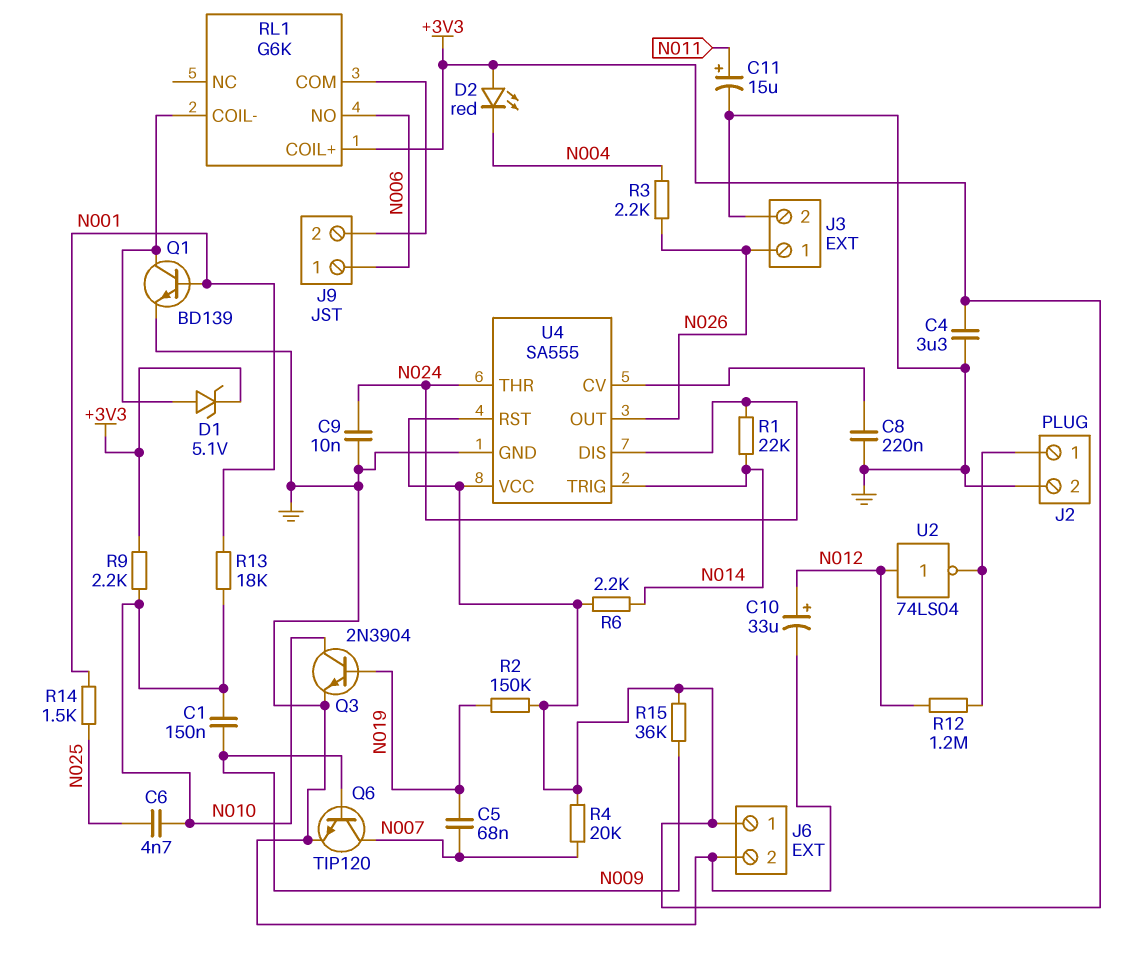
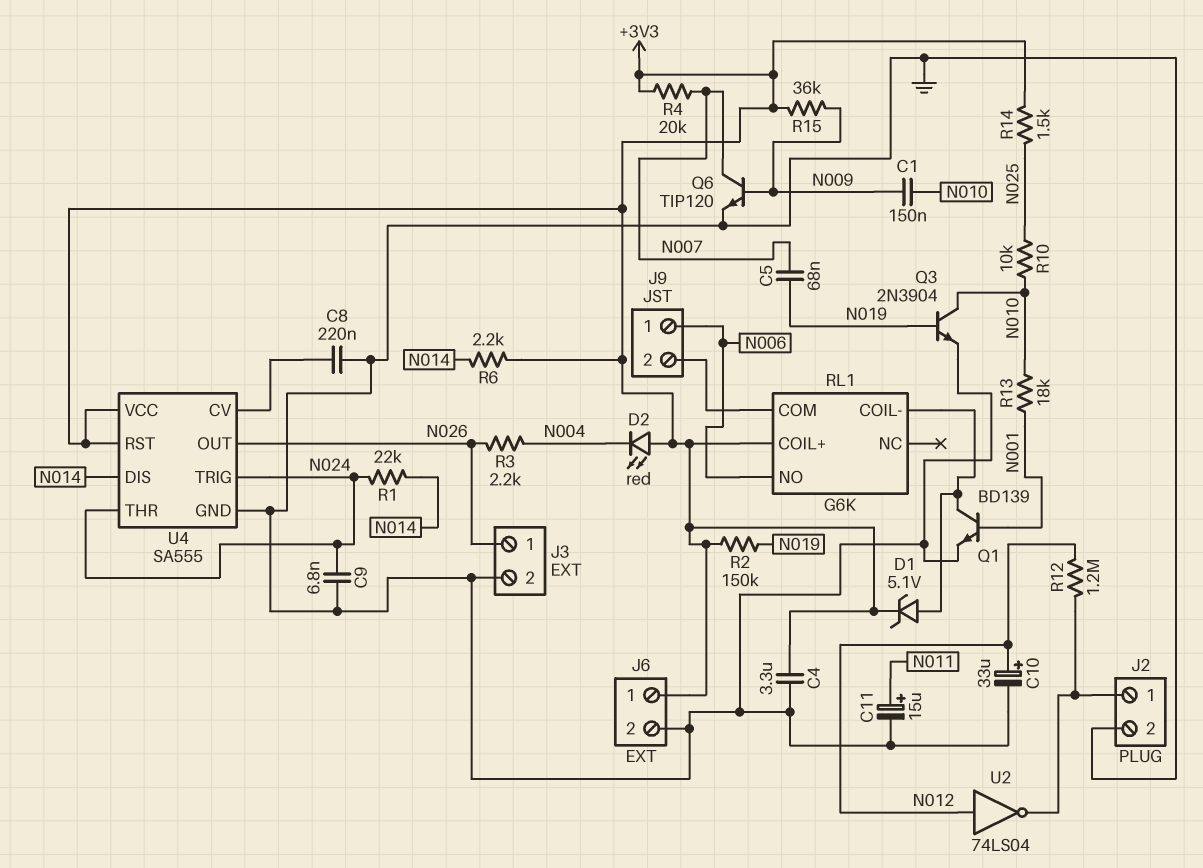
C6: 4.7nF (N010, N025) -> none
C9: 10nF (GND, N024) -> 6.8nF (GND, N024)
R9: 2.2k (+3V3, N010) -> none
R10: none -> 10k (N010, N025)
R14: 1.5k (N001, N025) -> 1.5k (+3V3, N025)
U4 pin DIS: N024 -> N014
U4 pin TRIG: N014 -> N024

